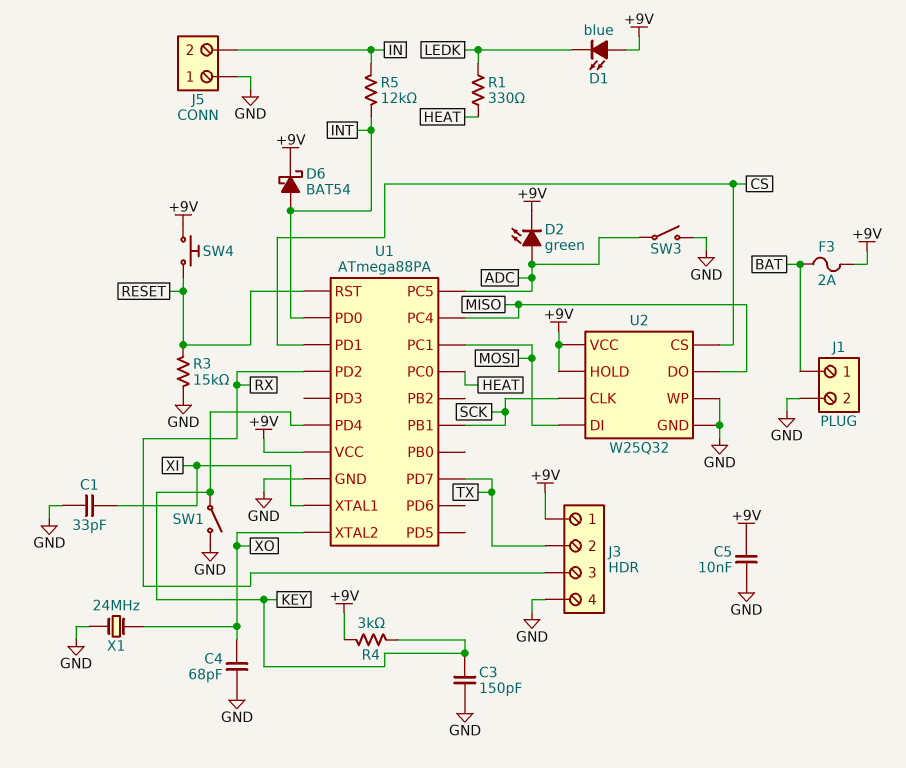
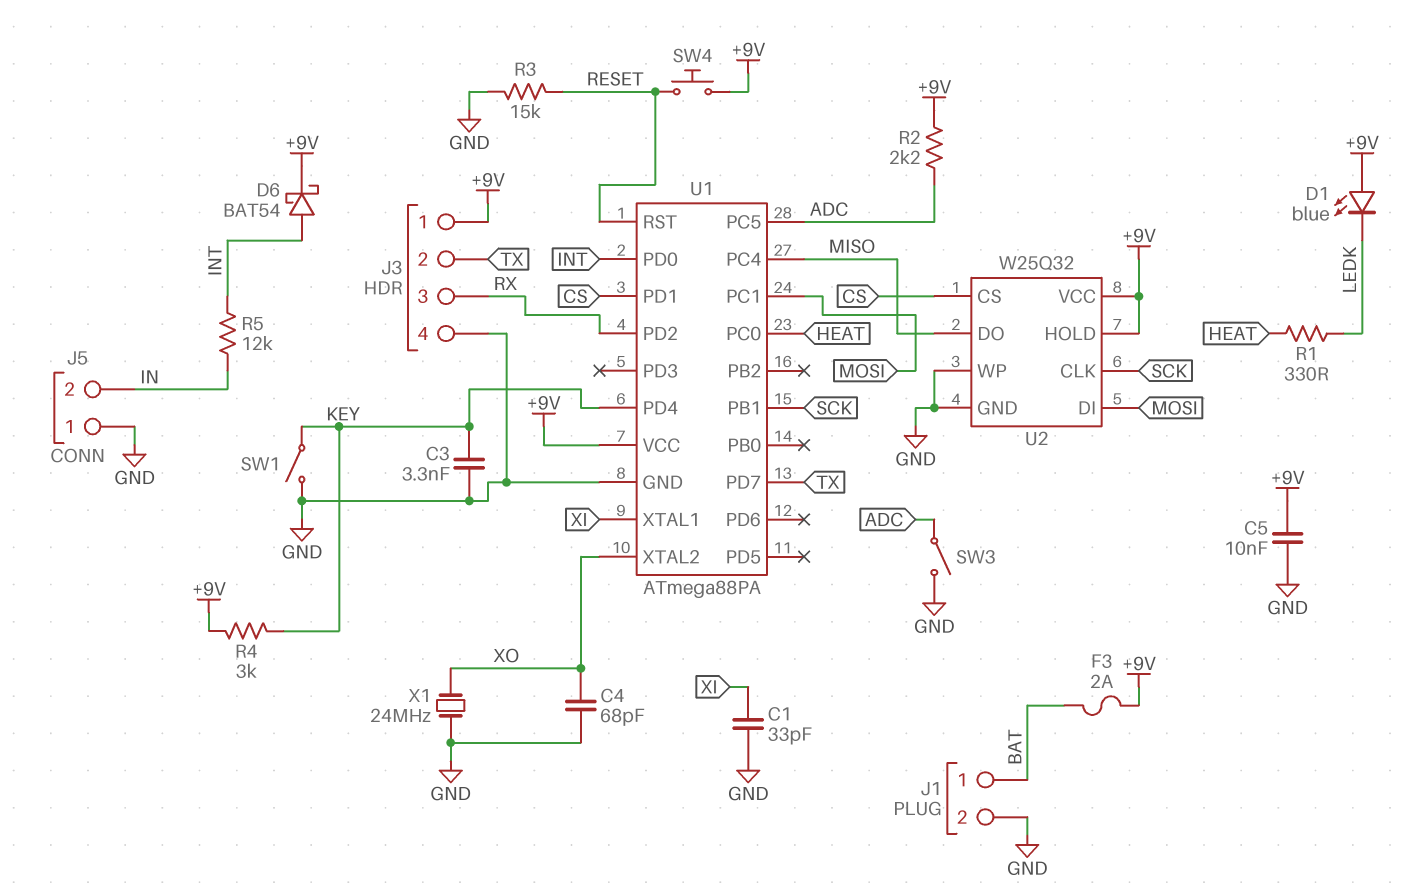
C3: 150pF (GND, KEY) -> 3.3nF (GND, KEY)
D2: LED green (A ADC, K +9V) -> none
R2: none -> 2.2k (+9V, ADC)

